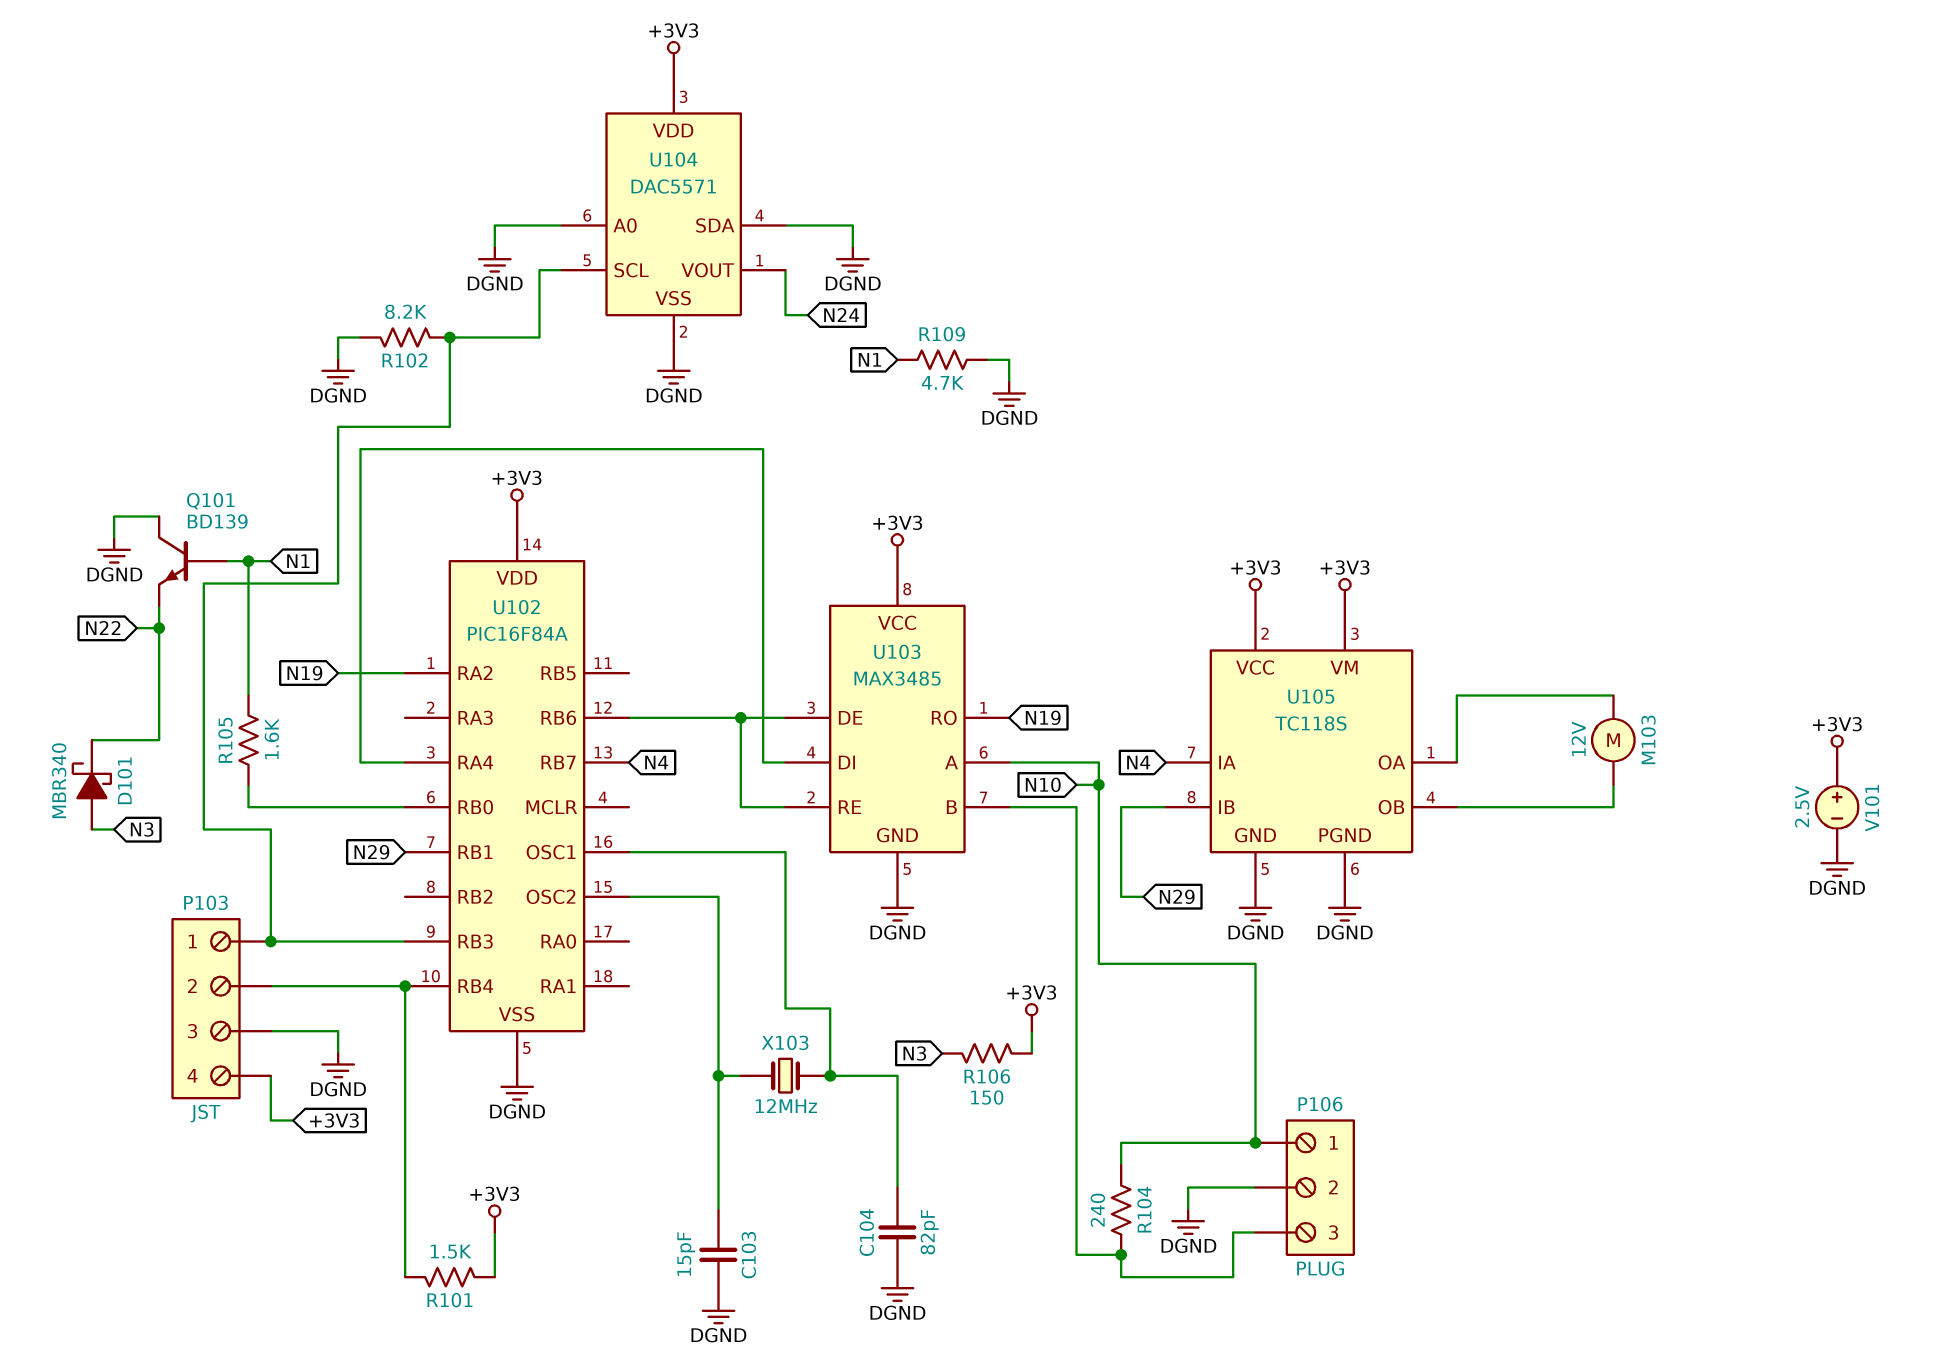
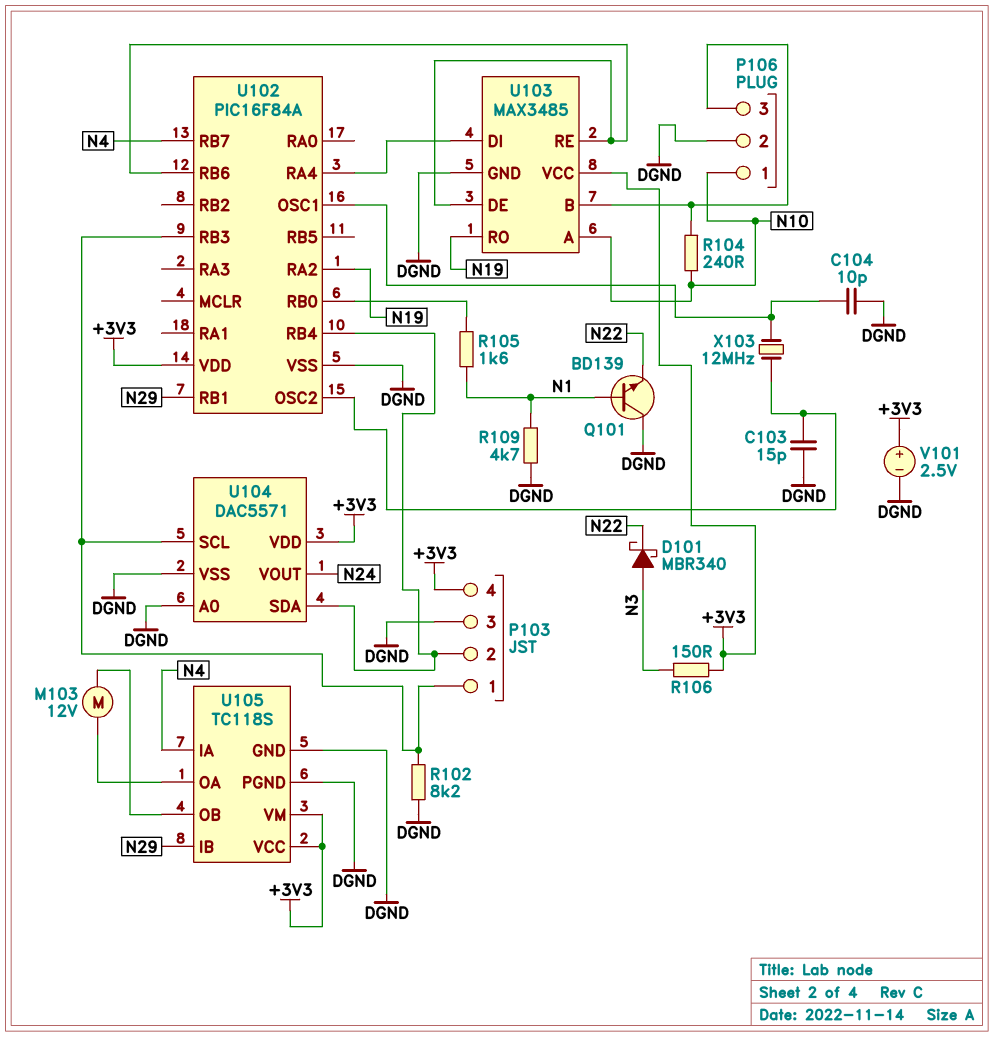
C104: 82pF (DGND, U102/OSC1) -> 10pF (DGND, U102/OSC1)
R101: 1.5k (+3V3, P103/2) -> none
U104 pin SDA: DGND -> P103/2

